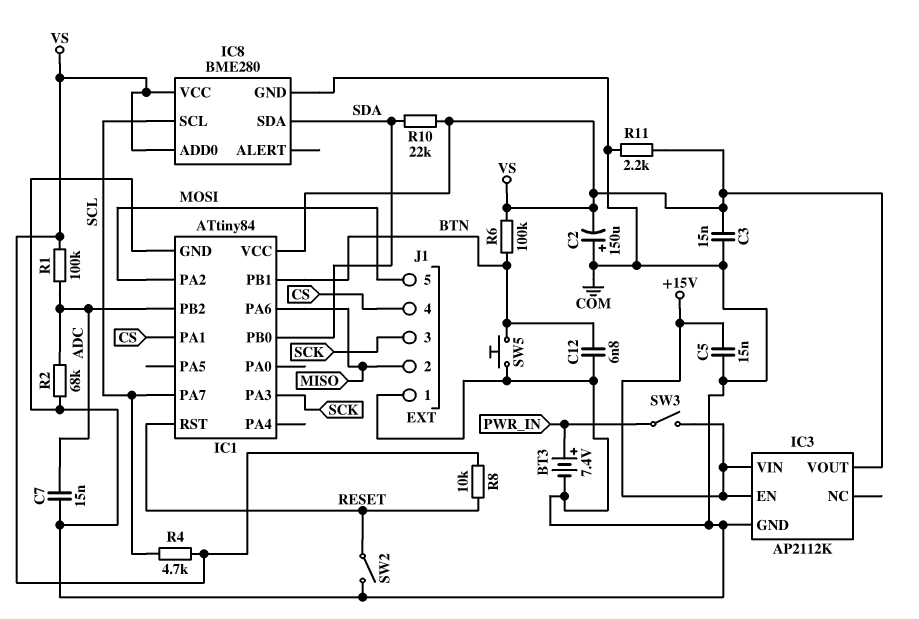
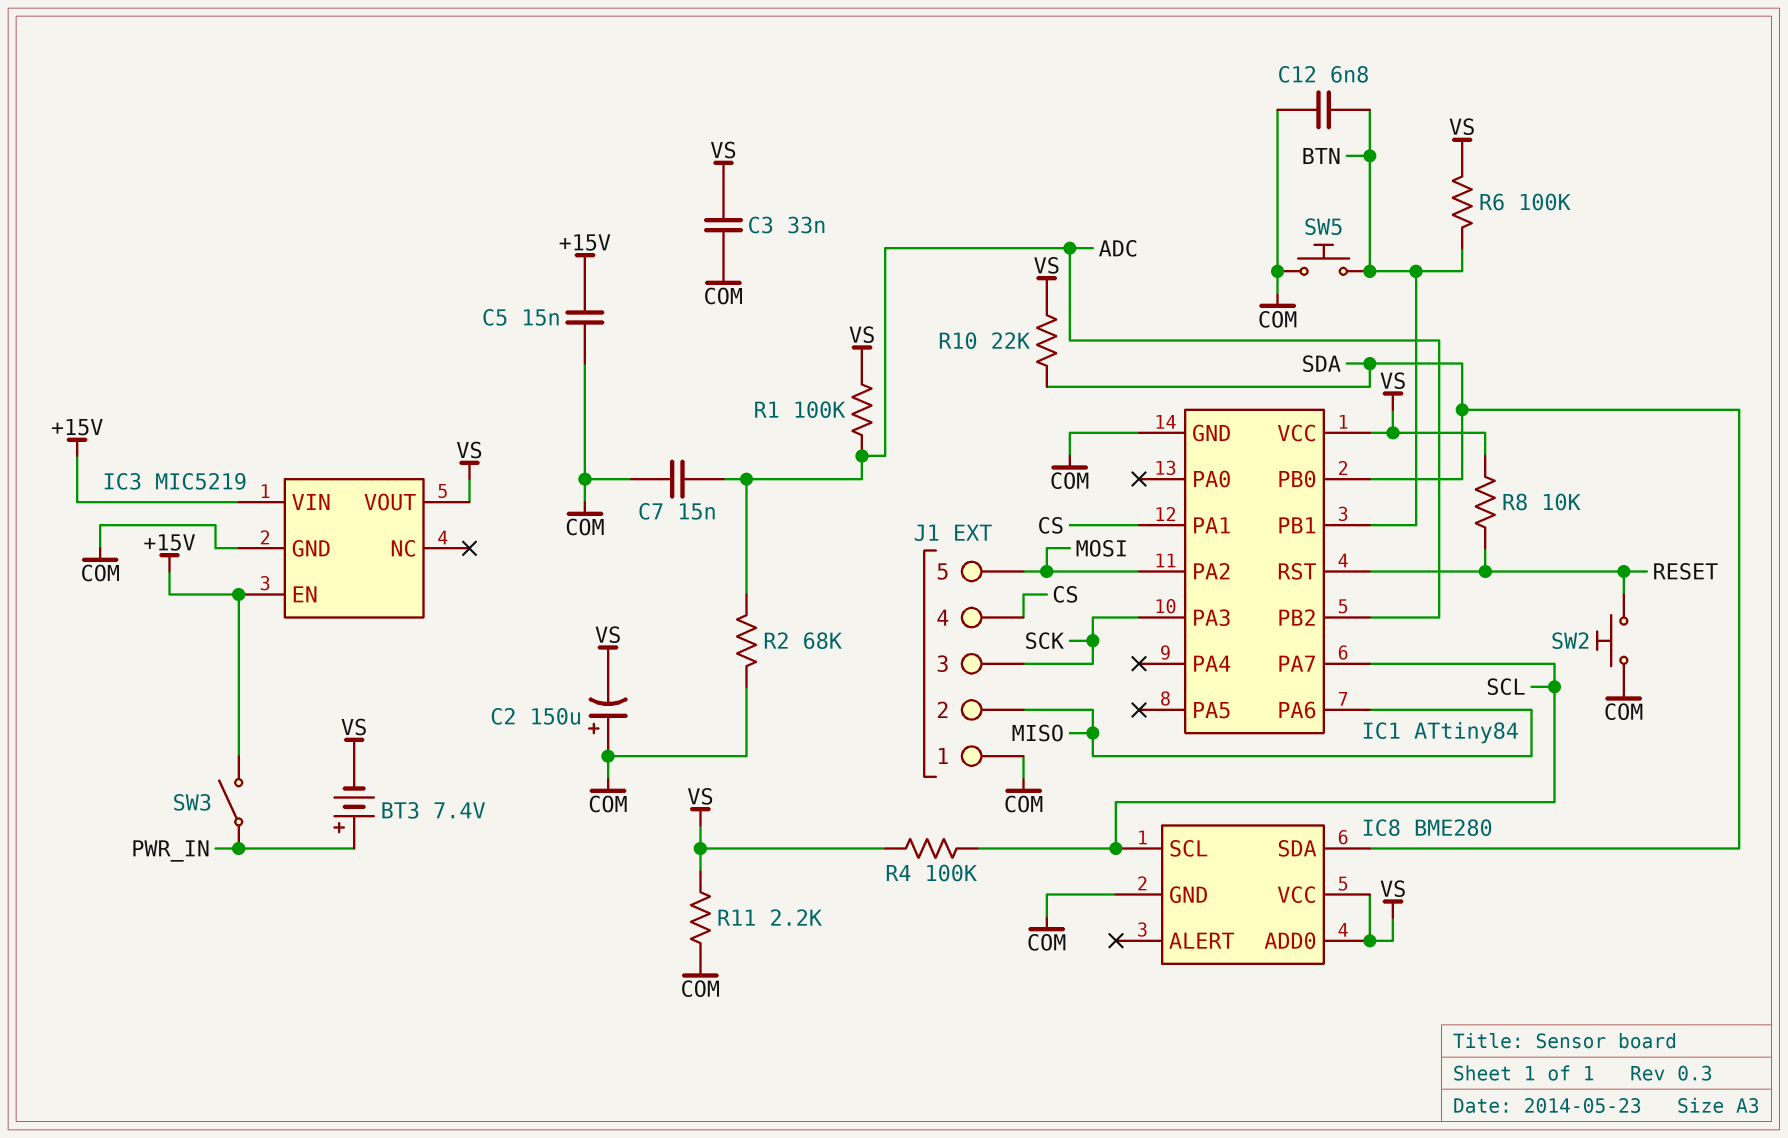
BT3: 7.4V (plus PWR_IN, minus COM) -> 7.4V (plus PWR_IN, minus VS)
C3: 15nF (COM, VS) -> 33nF (COM, VS)
IC3: AP2112K -> MIC5219
R4: 4.7k (SCL, VS) -> 100k (SCL, VS)
SW2: switch (COM, RESET) -> button (COM, RESET)

